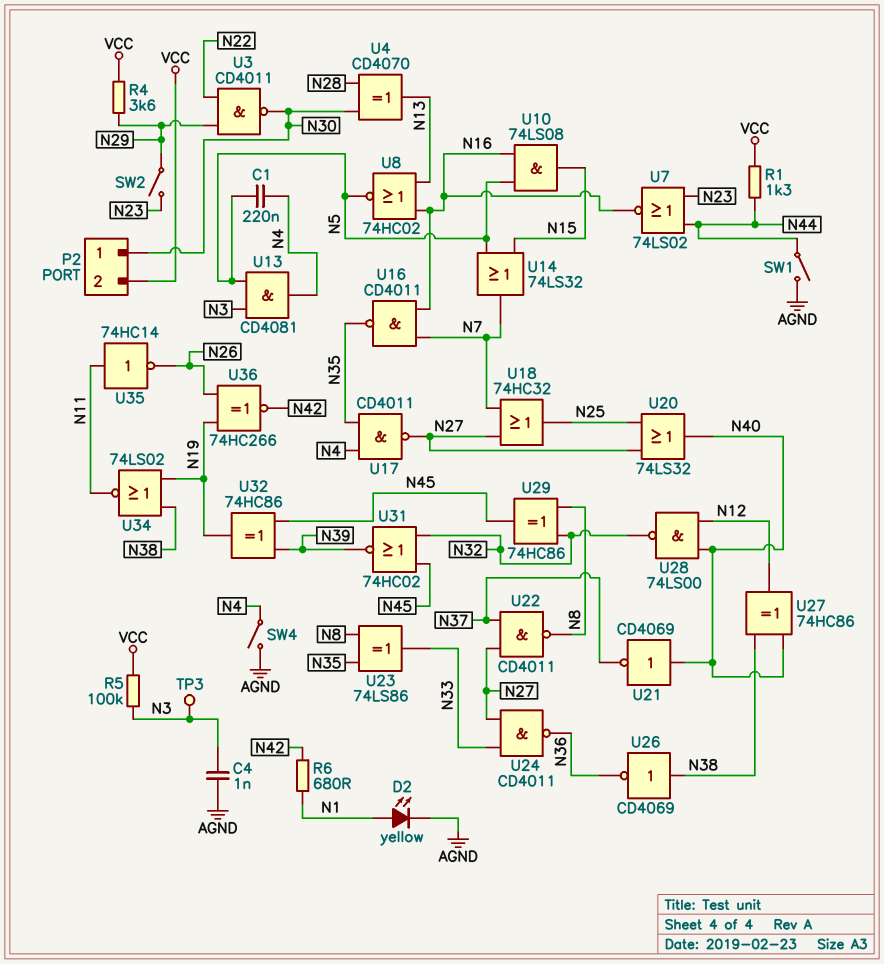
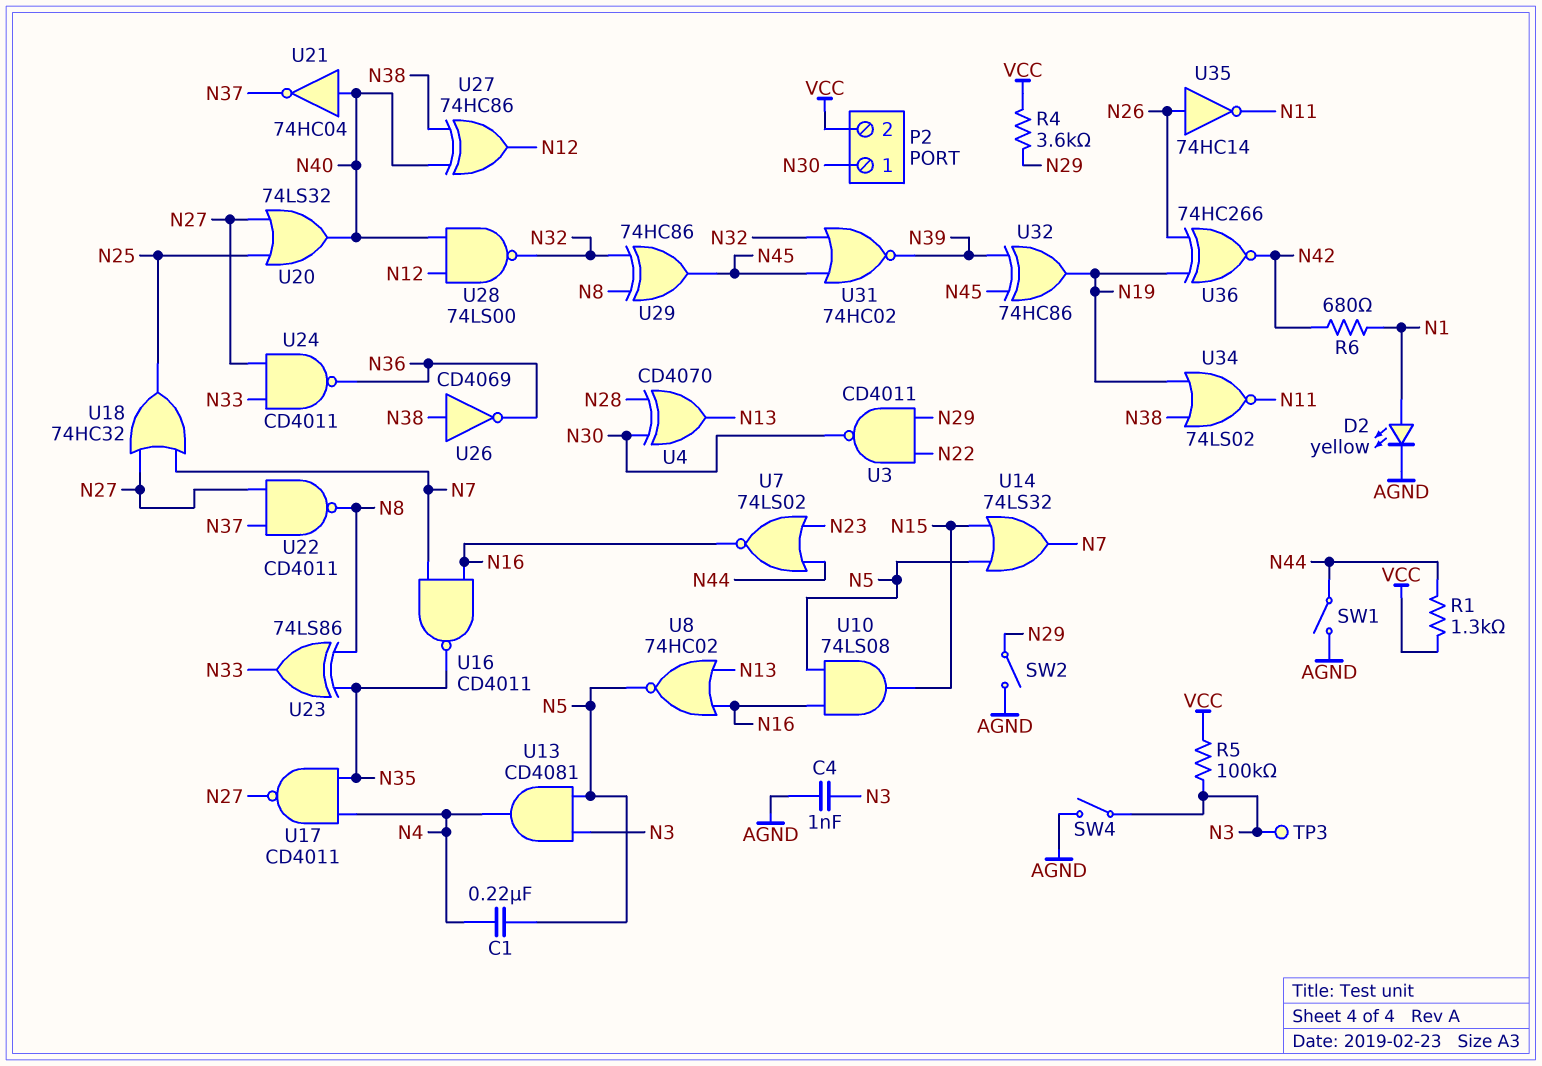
SW2: switch (N23, N29) -> switch (AGND, N29)
SW4: switch (AGND, N4) -> switch (AGND, N3)
U21: NOT CD4069 (in N40, out N37) -> NOT 74HC04 (in N40, out N37)
U35: NOT 74HC14 (in N11, out N26) -> NOT 74HC14 (in N26, out N11)

